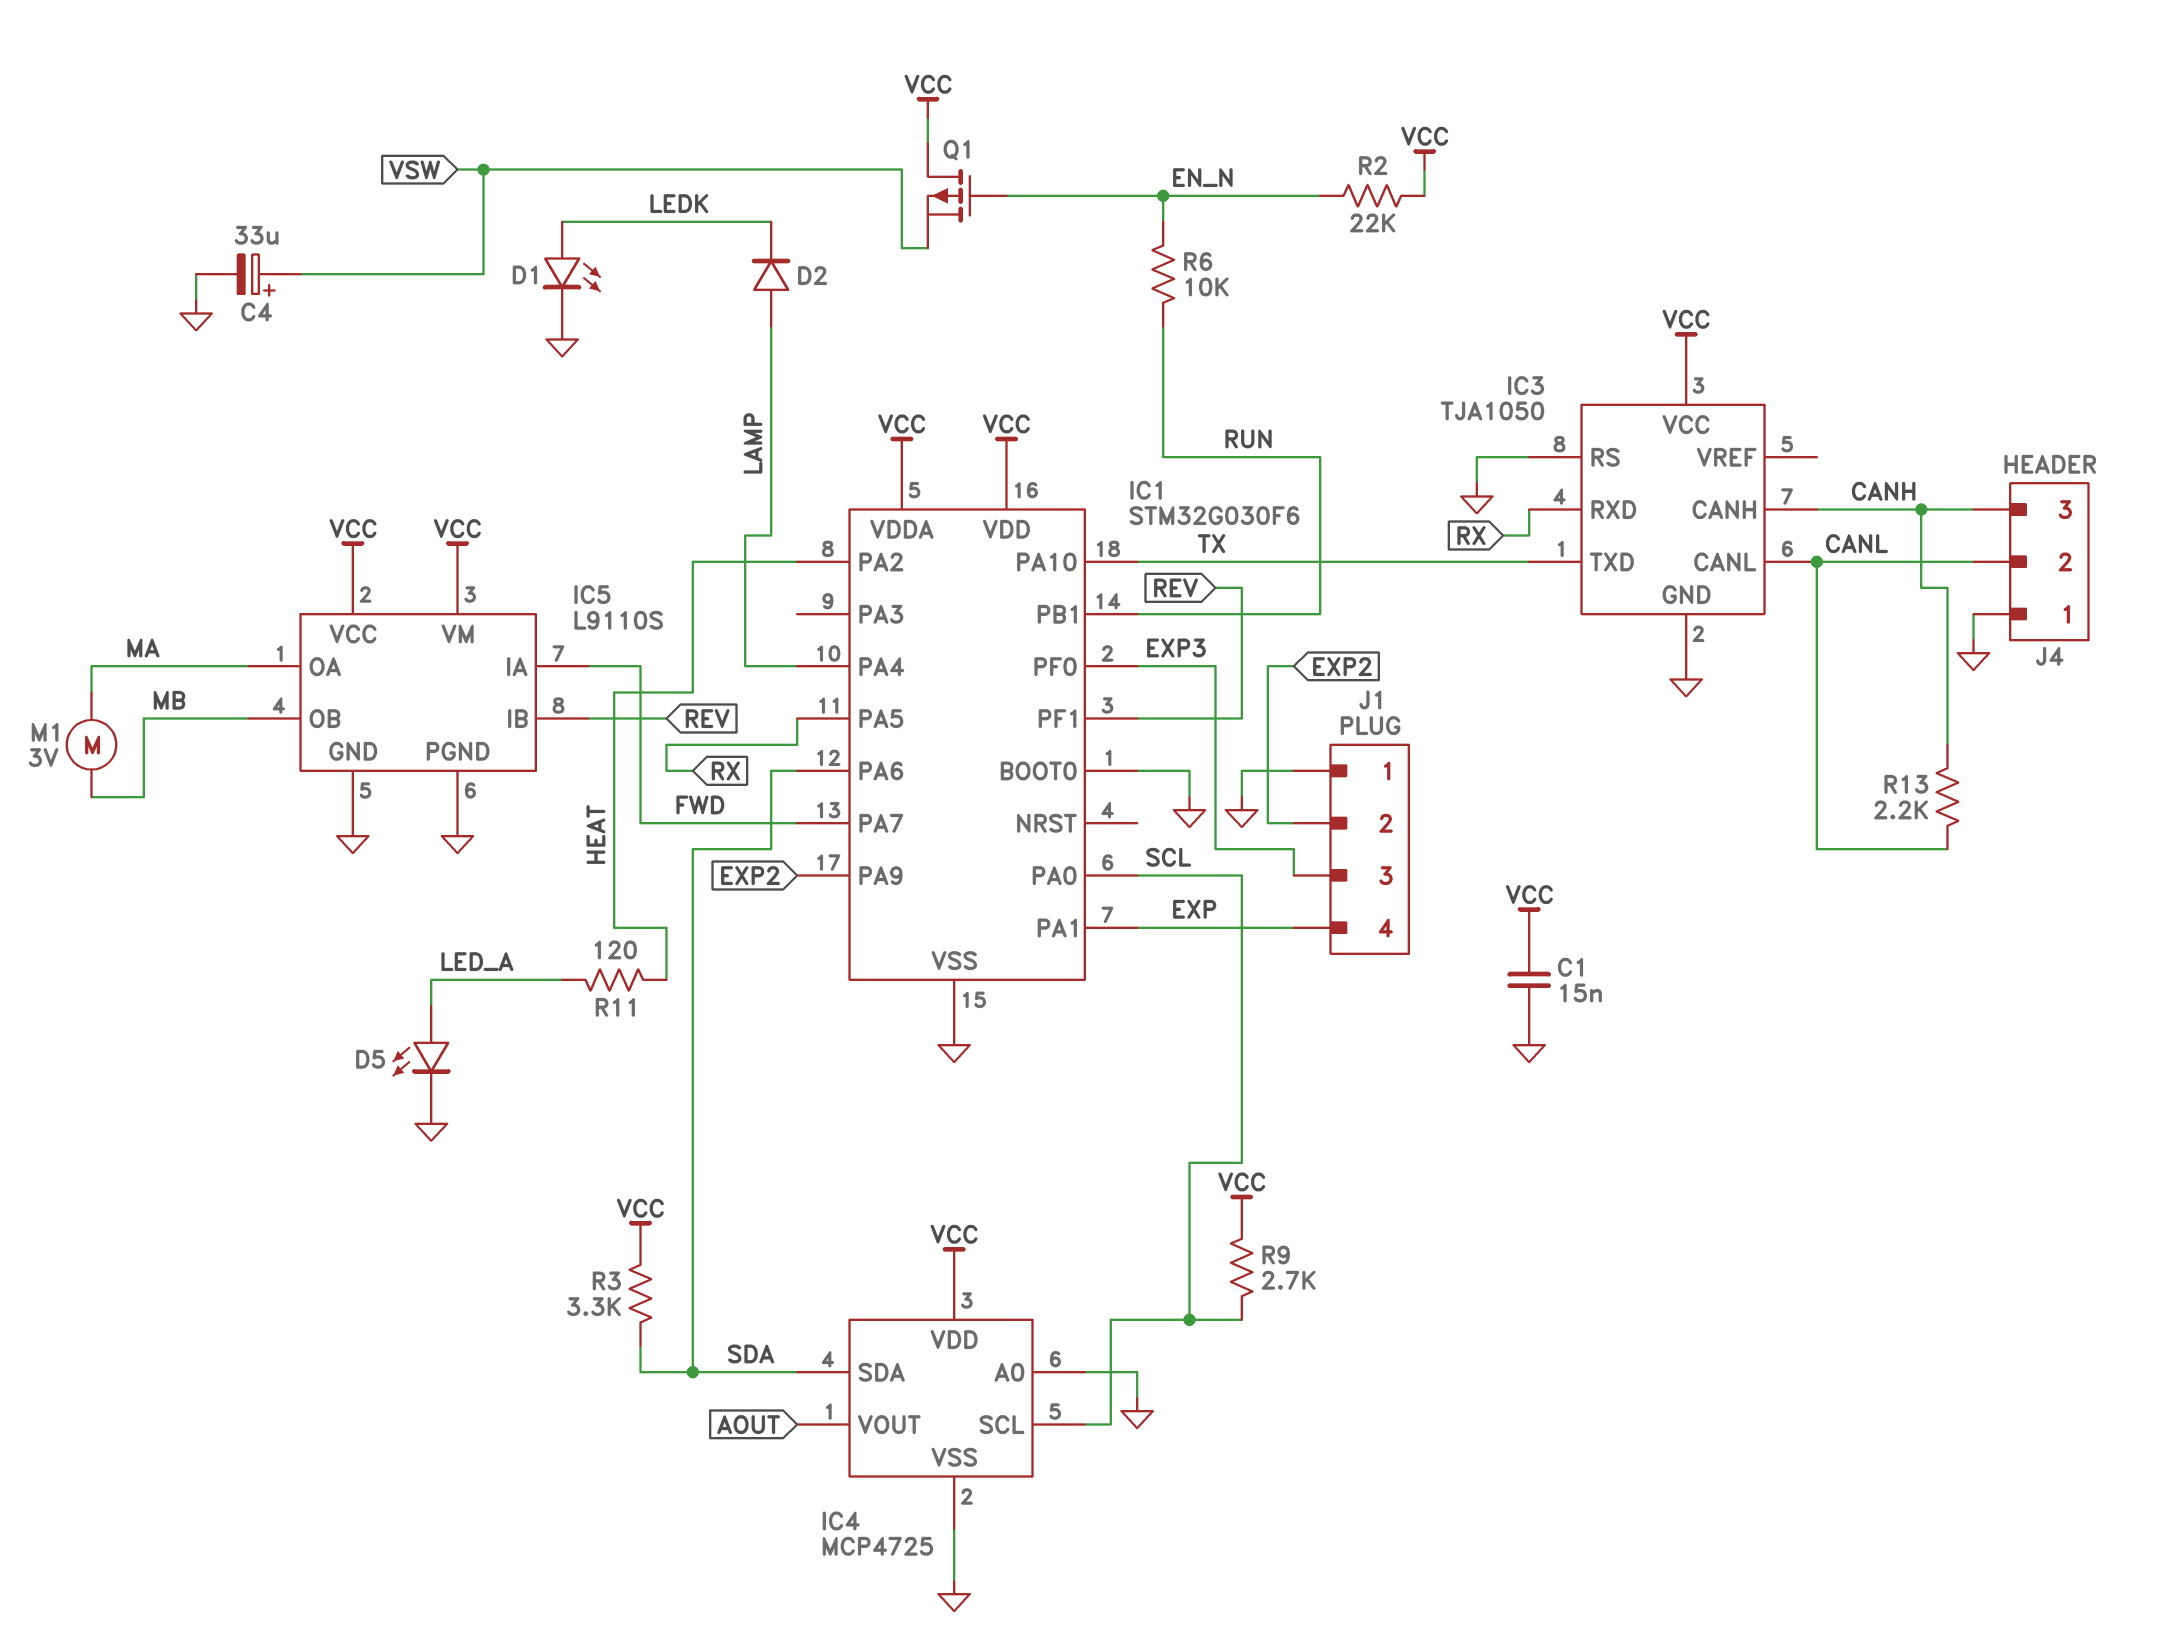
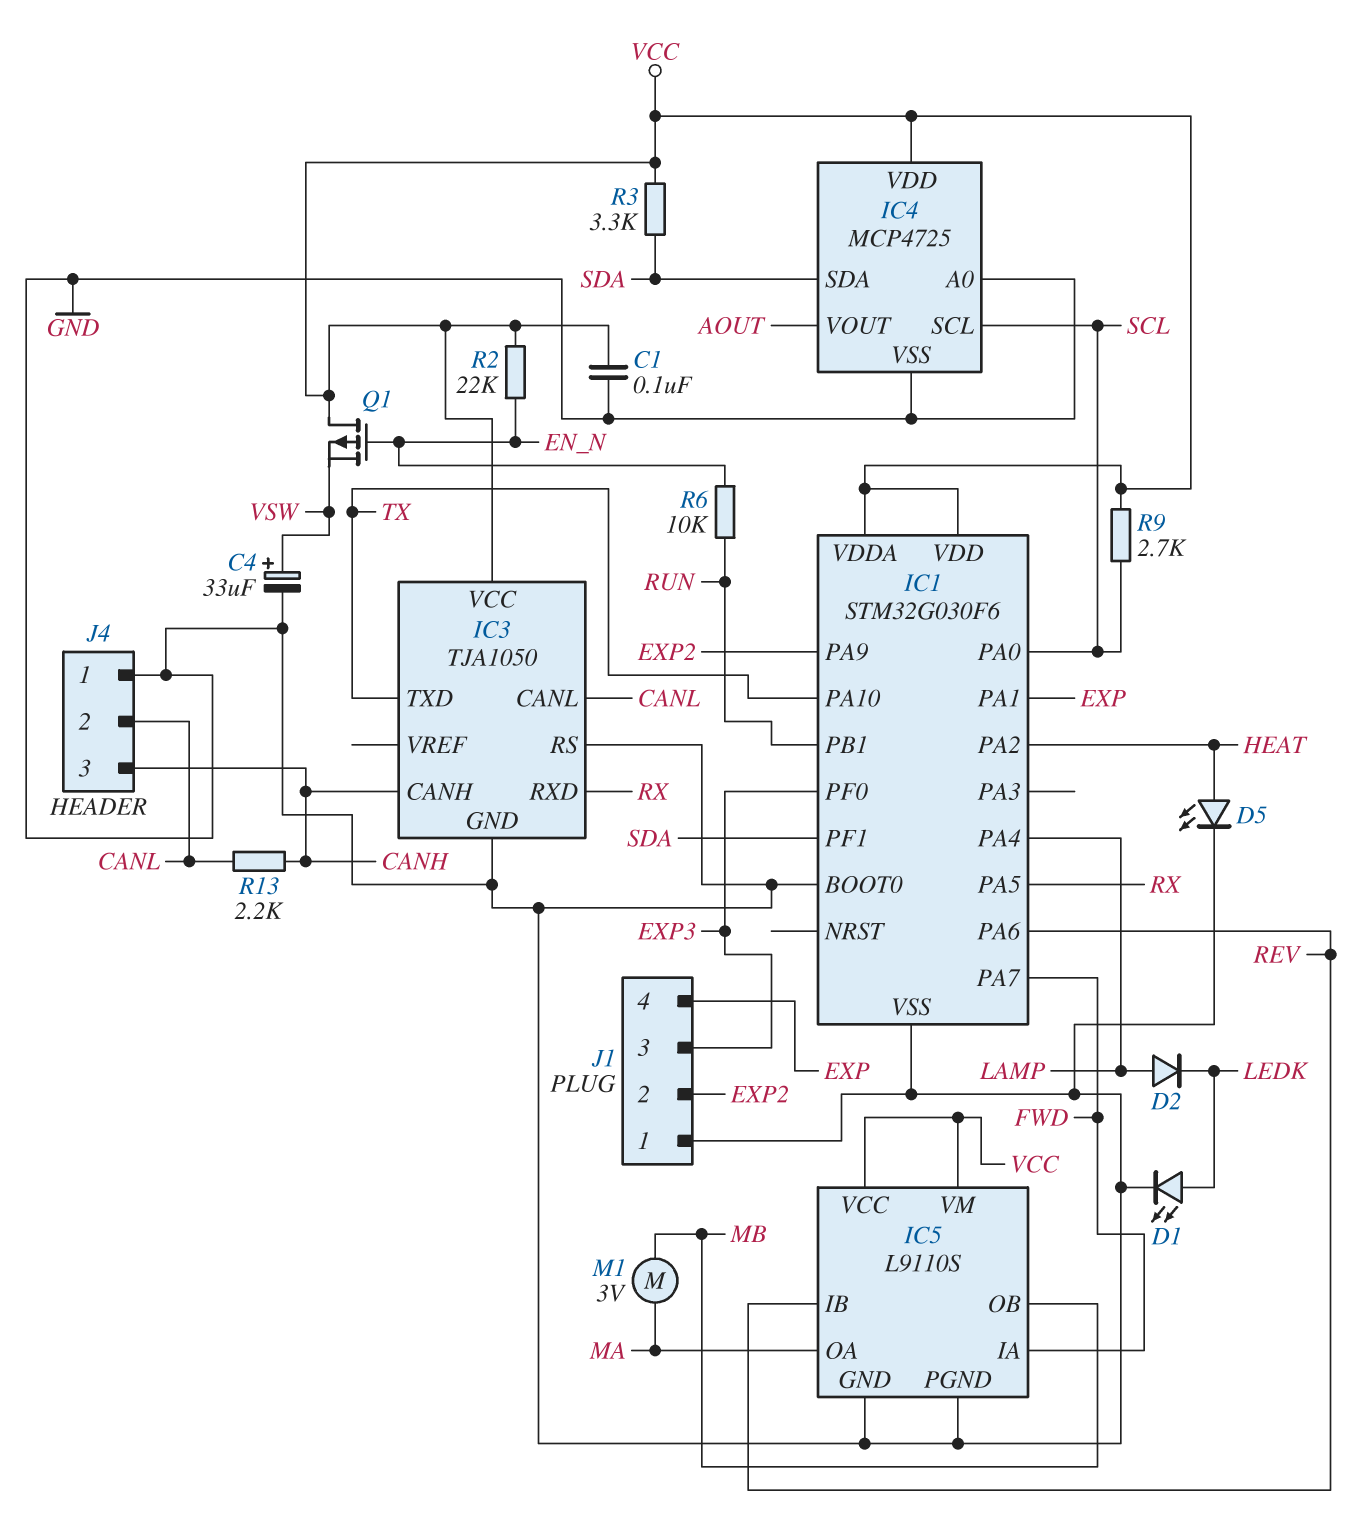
C1: 15nF (GND, VCC) -> 100nF (GND, VCC)
D5: LED (A LED_A, K GND) -> LED (A HEAT, K GND)
IC1 pin PA6: SDA -> REV
IC1 pin PF1: REV -> SDA
R11: 120 (HEAT, LED_A) -> none

